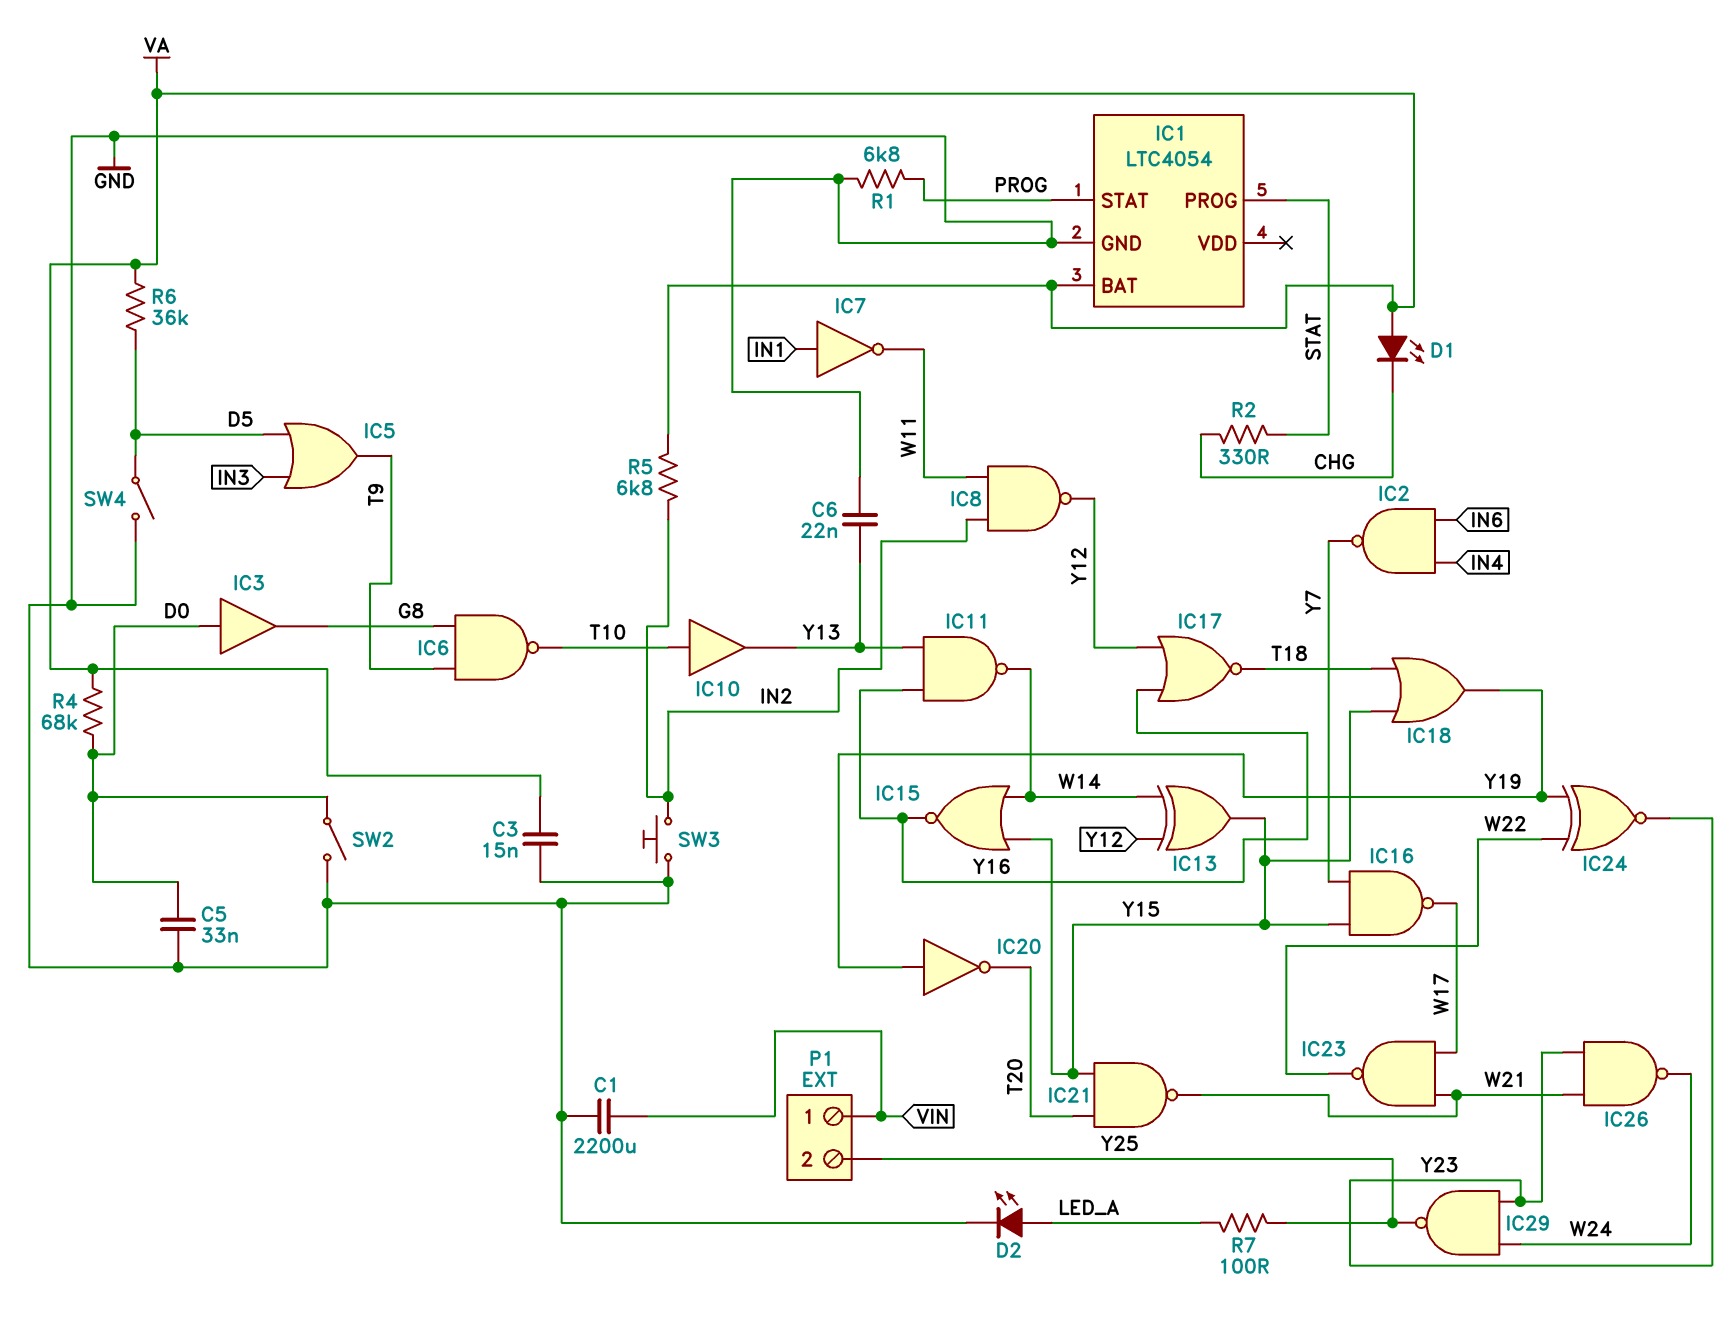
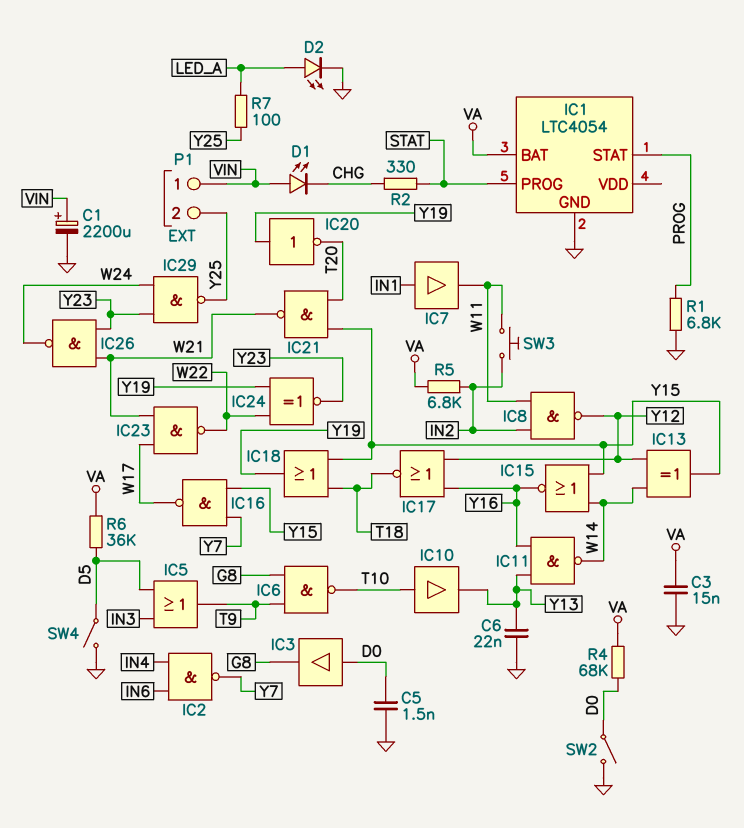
C1: 2200uF (GND, VIN) -> 2200uF (plus VIN, minus GND)
C5: 33nF (D0, GND) -> 1.5nF (D0, GND)
D1: LED (A VA, K CHG) -> LED (A VIN, K CHG)
IC7: NOT (in IN1, out W11) -> buffer (in IN1, out W11)
SW3: button (GND, IN2) -> button (IN2, W11)

